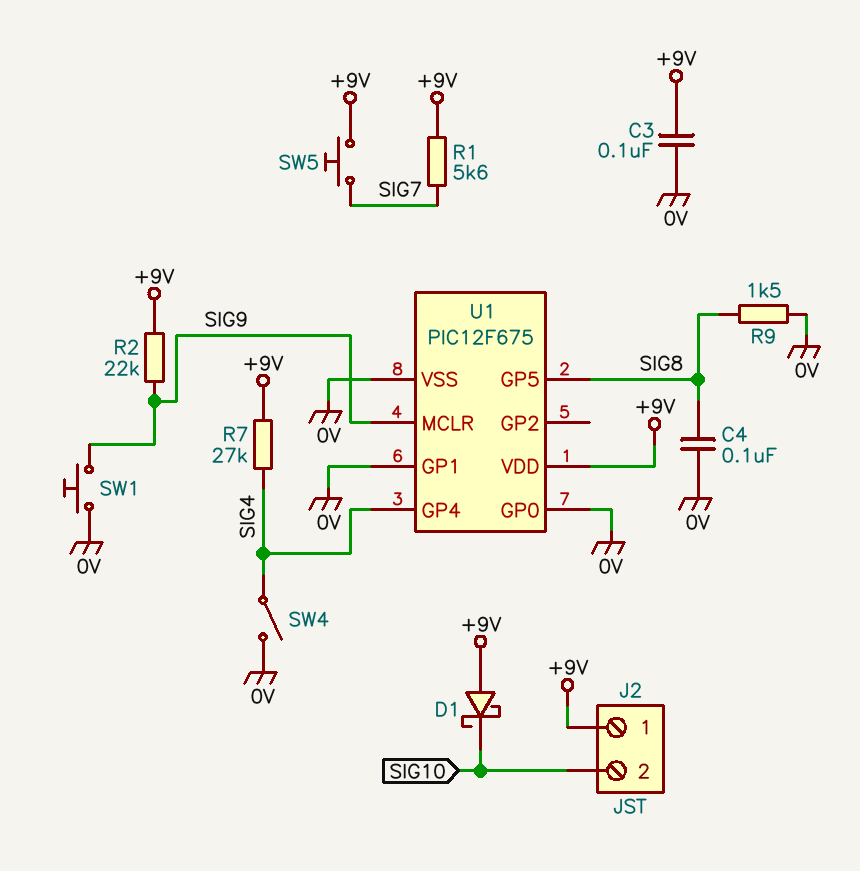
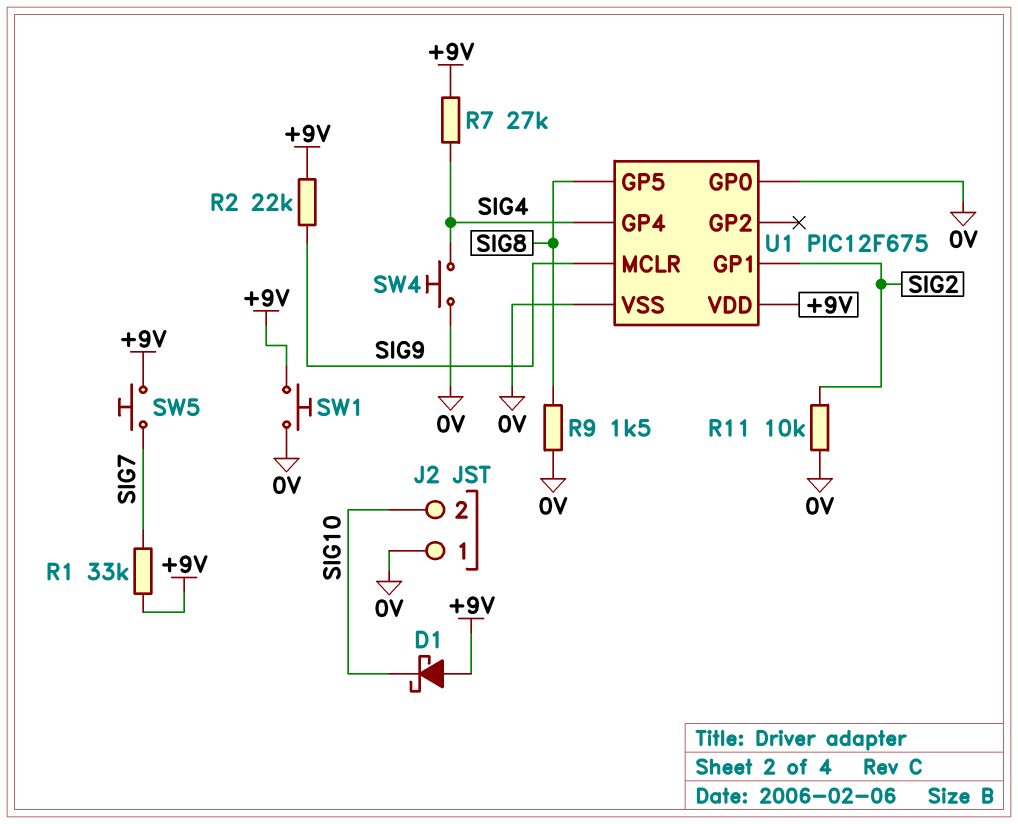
C3: 100nF (+9V, 0V) -> none
C4: 100nF (0V, SIG8) -> none
J2 pin 1: +9V -> 0V
R1: 5.6k (+9V, SIG7) -> 33k (+9V, SIG7)
R11: none -> 10k (0V, SIG2)
SW1: button (0V, SIG9) -> button (+9V, 0V)
SW4: switch (0V, SIG4) -> button (0V, SIG4)
U1 pin GP1: 0V -> SIG2

